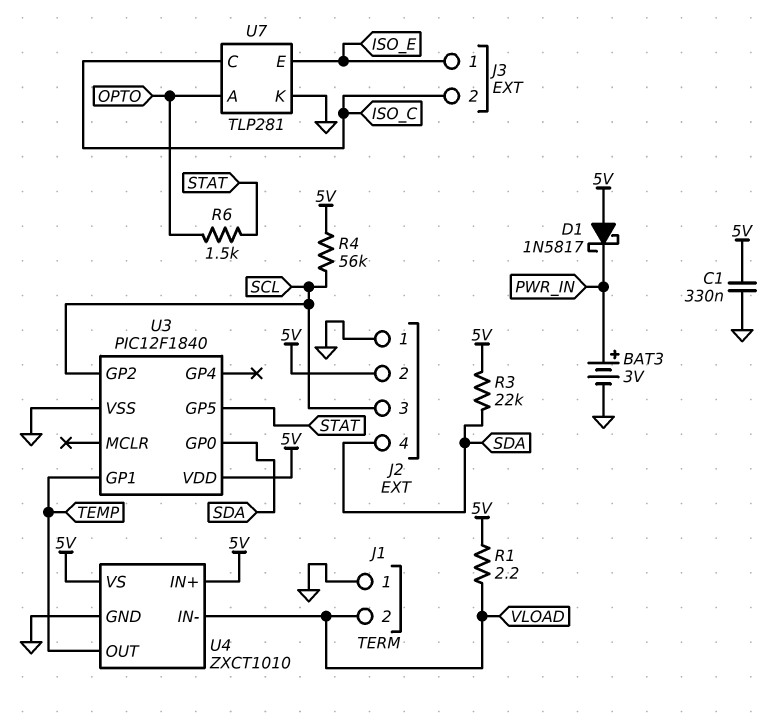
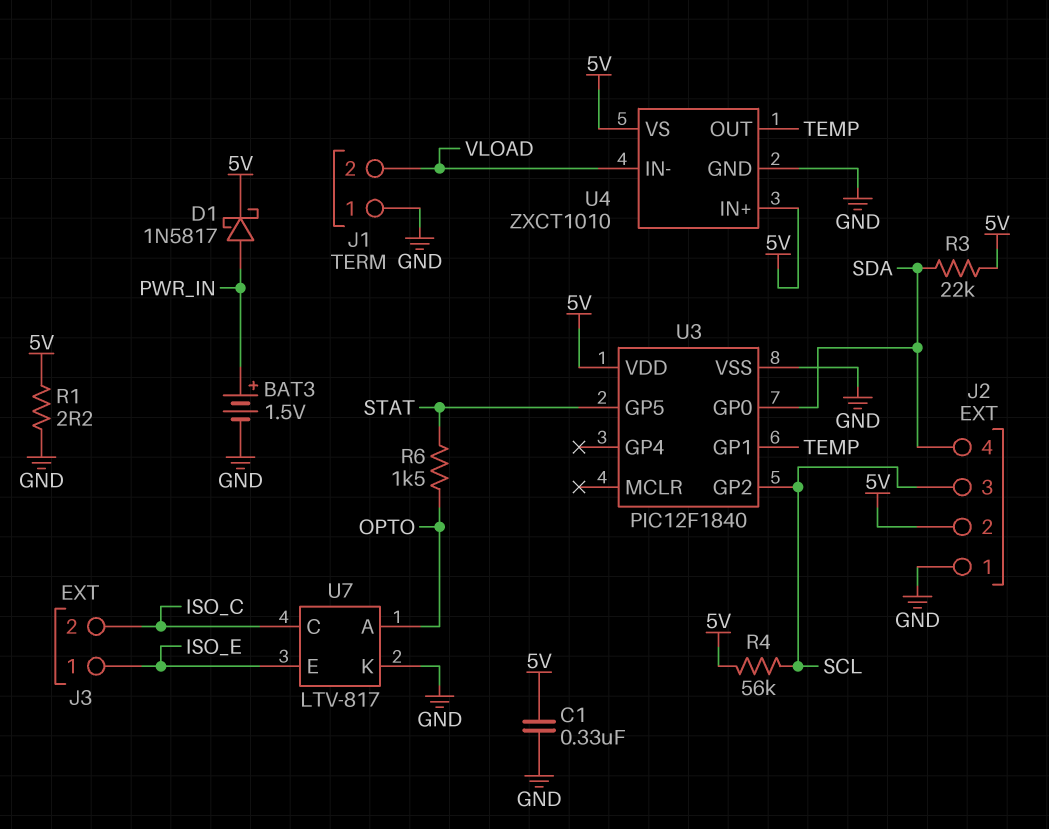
BAT3: 3V (plus PWR_IN, minus GND) -> 1.5V (plus PWR_IN, minus GND)
D1: schottky 1N5817 (A 5V, K PWR_IN) -> schottky 1N5817 (A PWR_IN, K 5V)
R1: 2.2 (5V, VLOAD) -> 2.2 (5V, GND)
U7: TLP281 -> LTV-817

